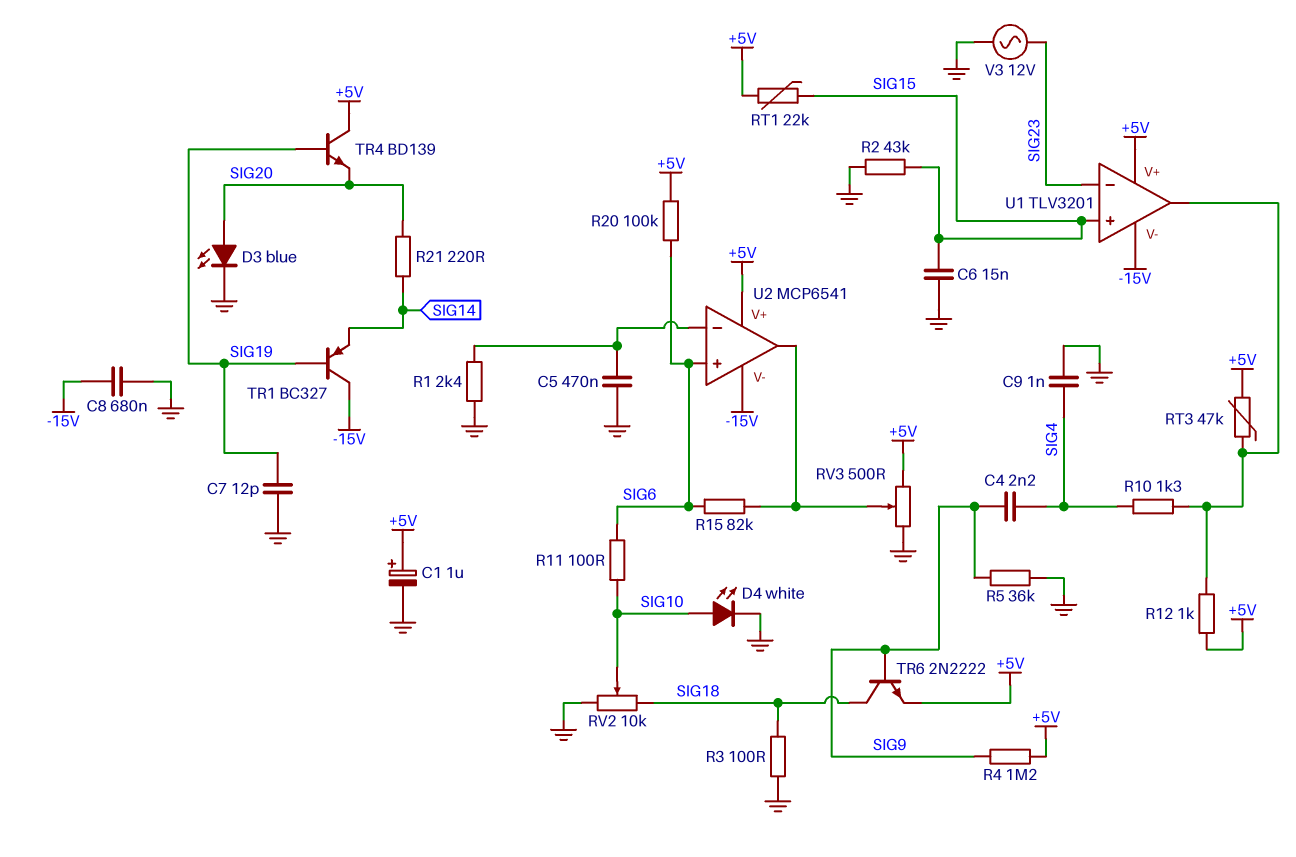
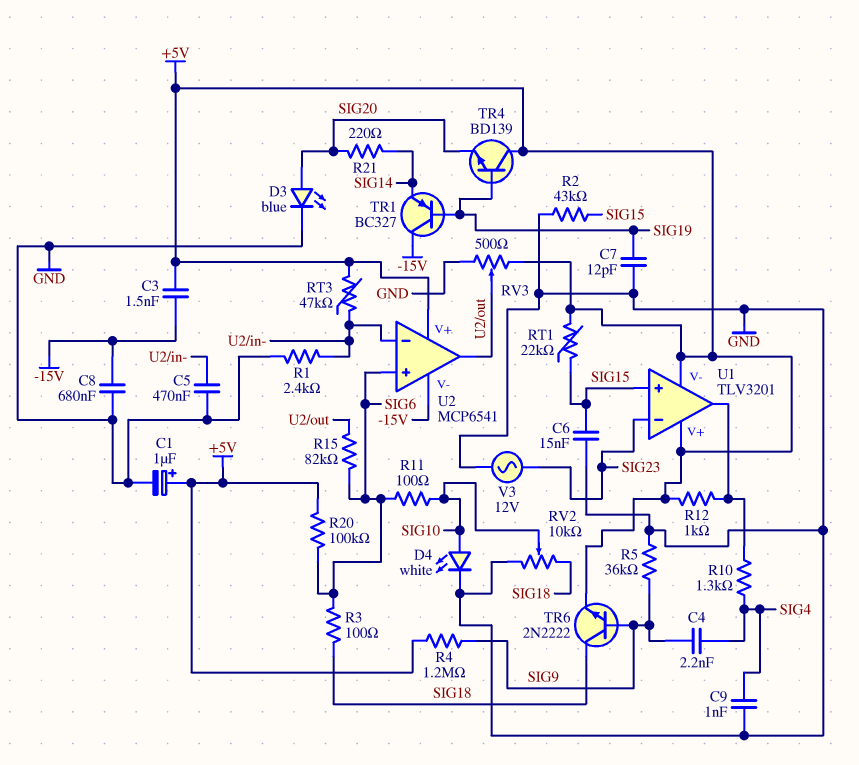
C3: none -> 1.5nF (+5V, -15V)
R3: 100 (GND, SIG18) -> 100 (SIG6, SIG18)
RT3: 47k (+5V, U1/out) -> 47k (+5V, U2/in-)
U1 pin V-: -15V -> +5V

